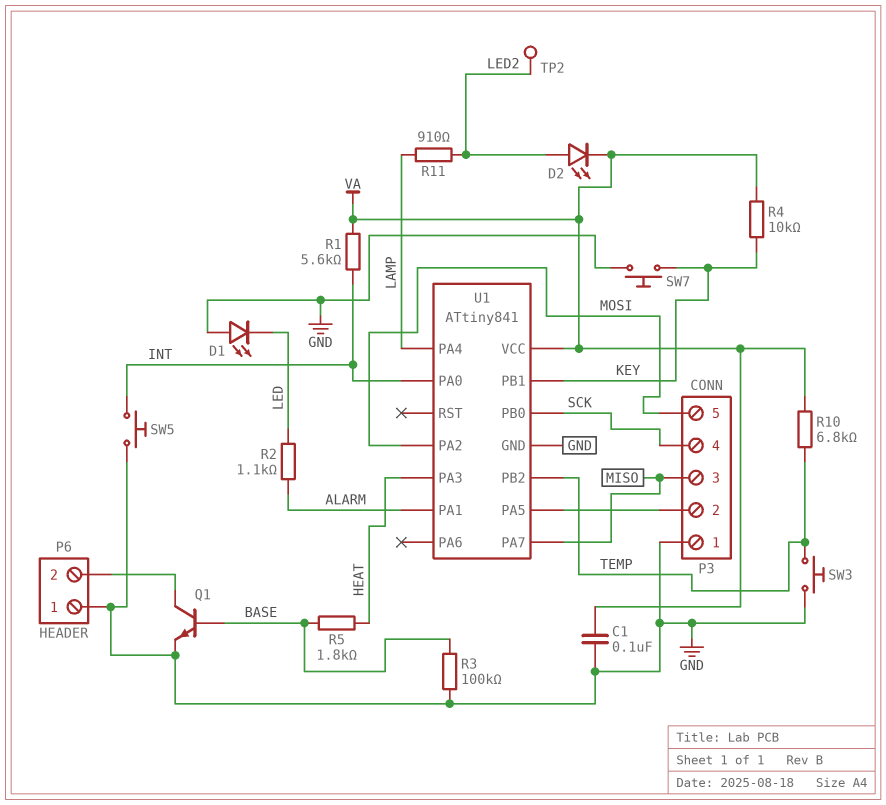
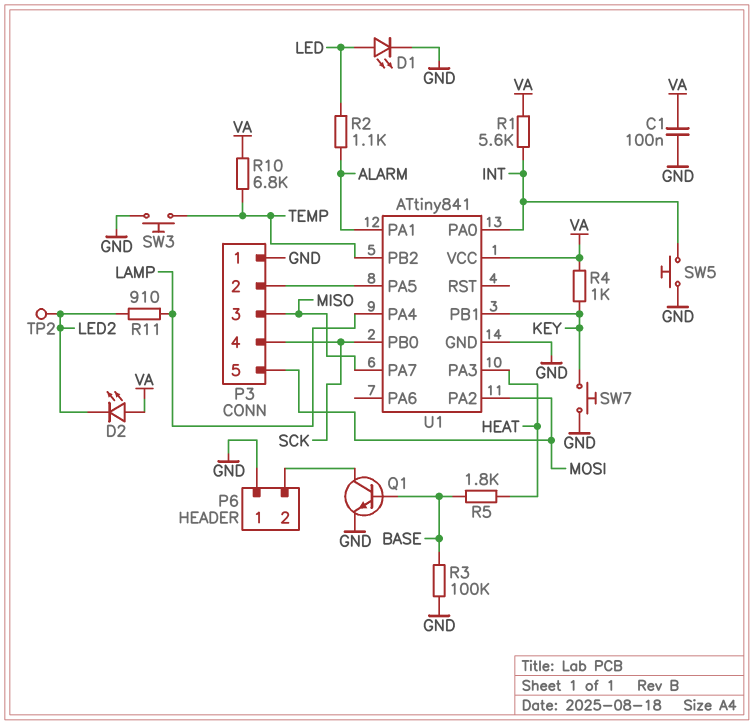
D1: LED (A GND, K LED) -> LED (A LED, K GND)
D2: LED (A LED2, K VA) -> LED (A VA, K LED2)
R4: 10k (KEY, VA) -> 1k (KEY, VA)

